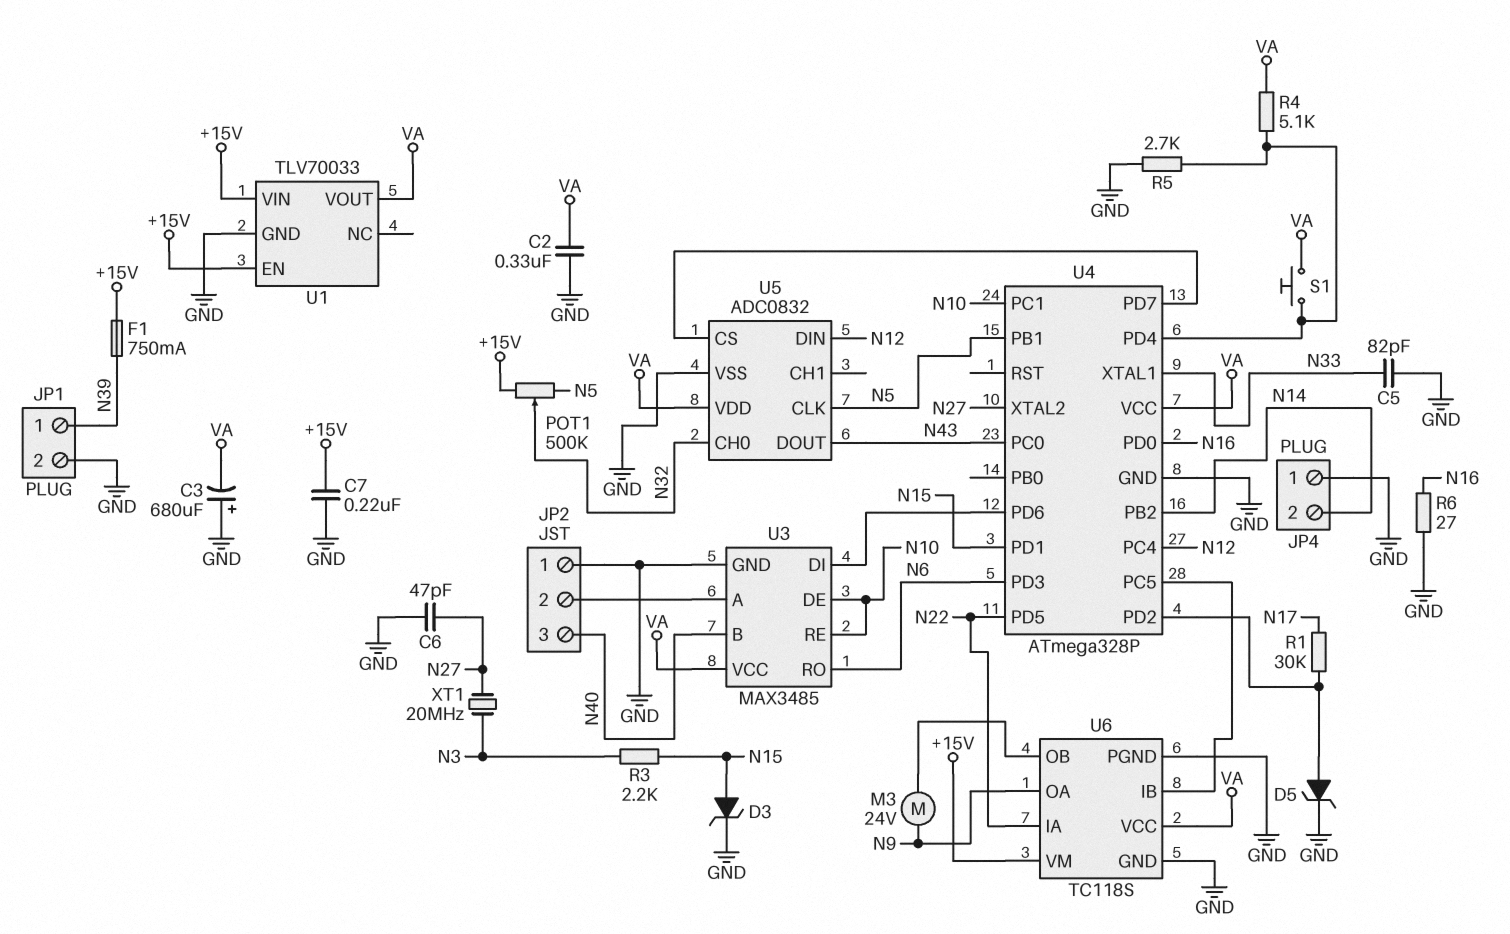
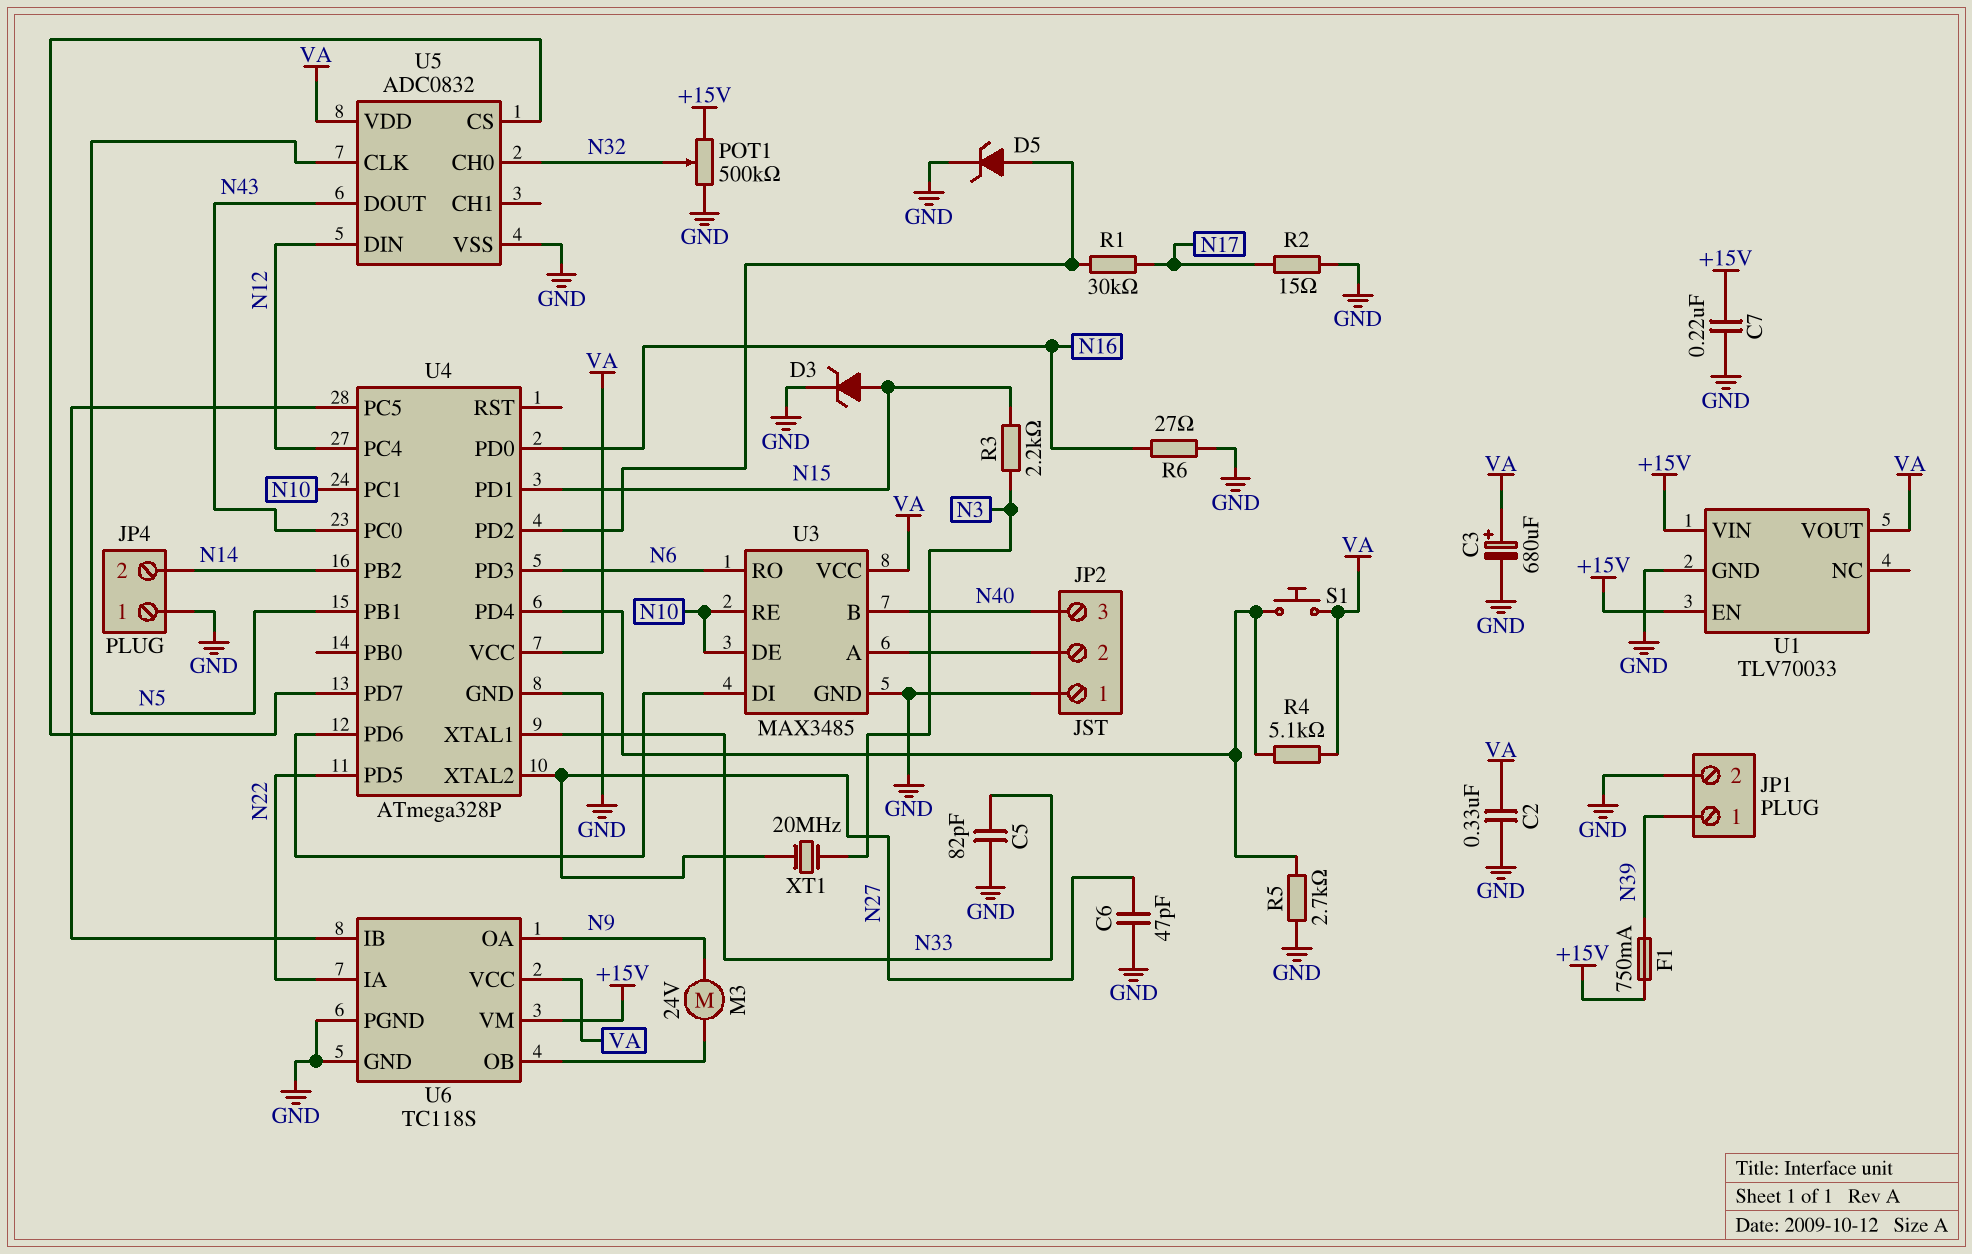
C3: 680uF (plus GND, minus VA) -> 680uF (plus VA, minus GND)
POT1: 500k (+15V, N5, wiper N32) -> 500k (+15V, GND, wiper N32)
R2: none -> 15 (GND, N17)

